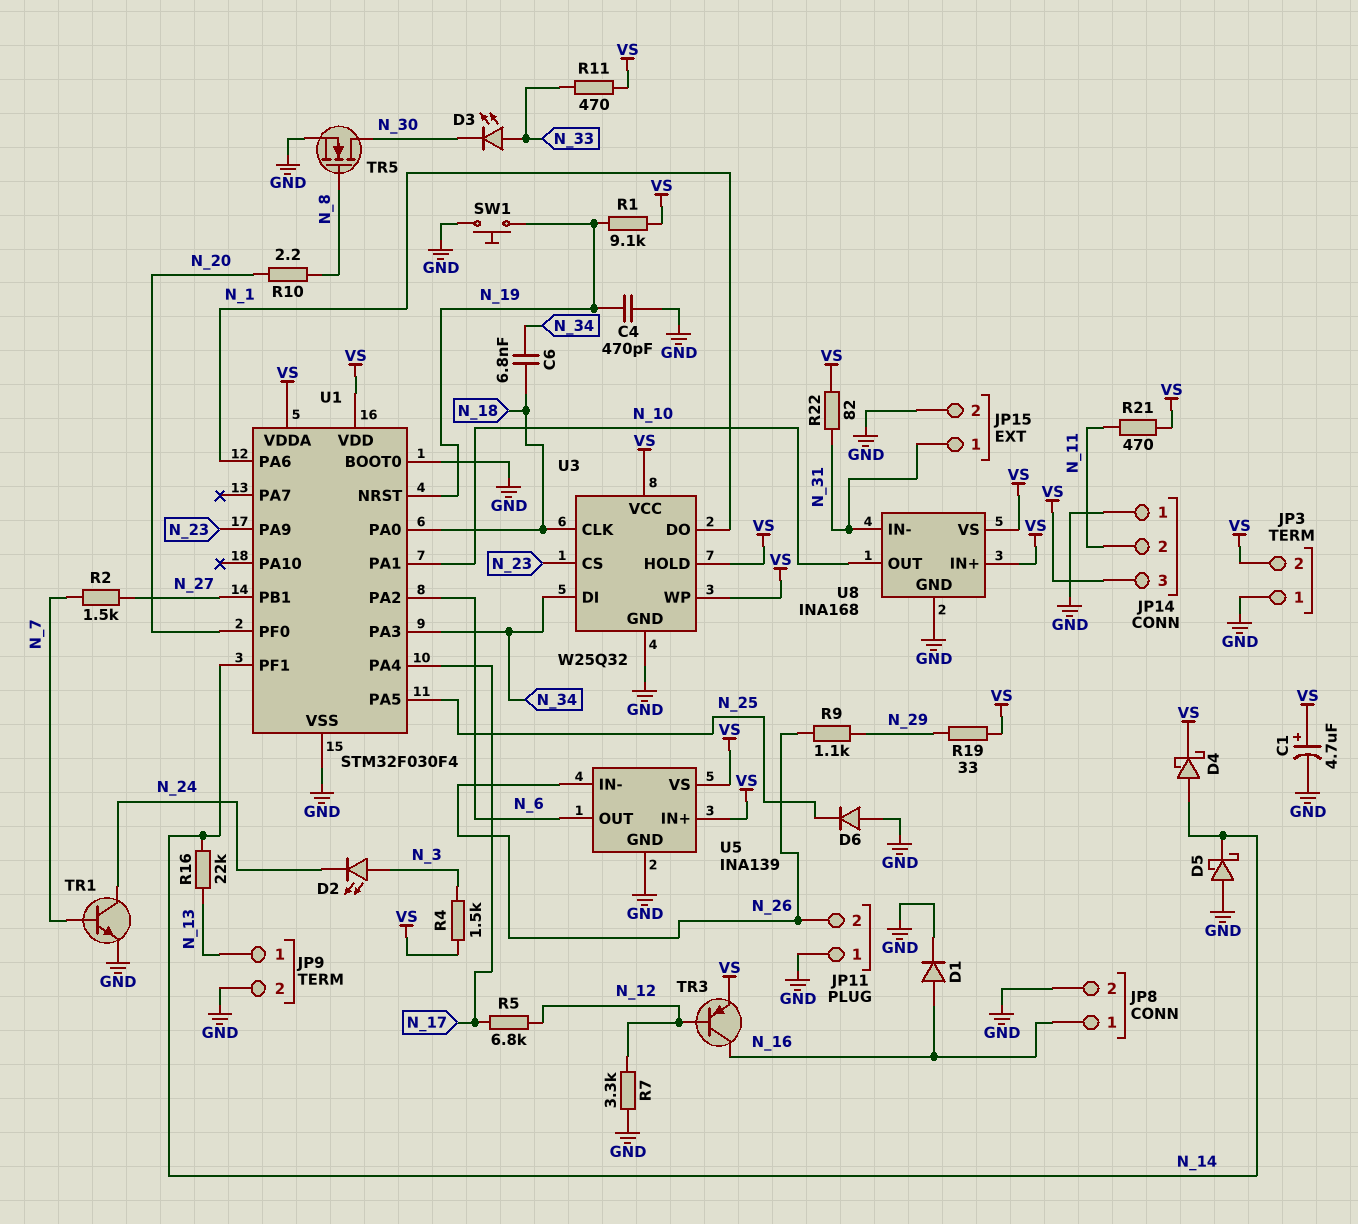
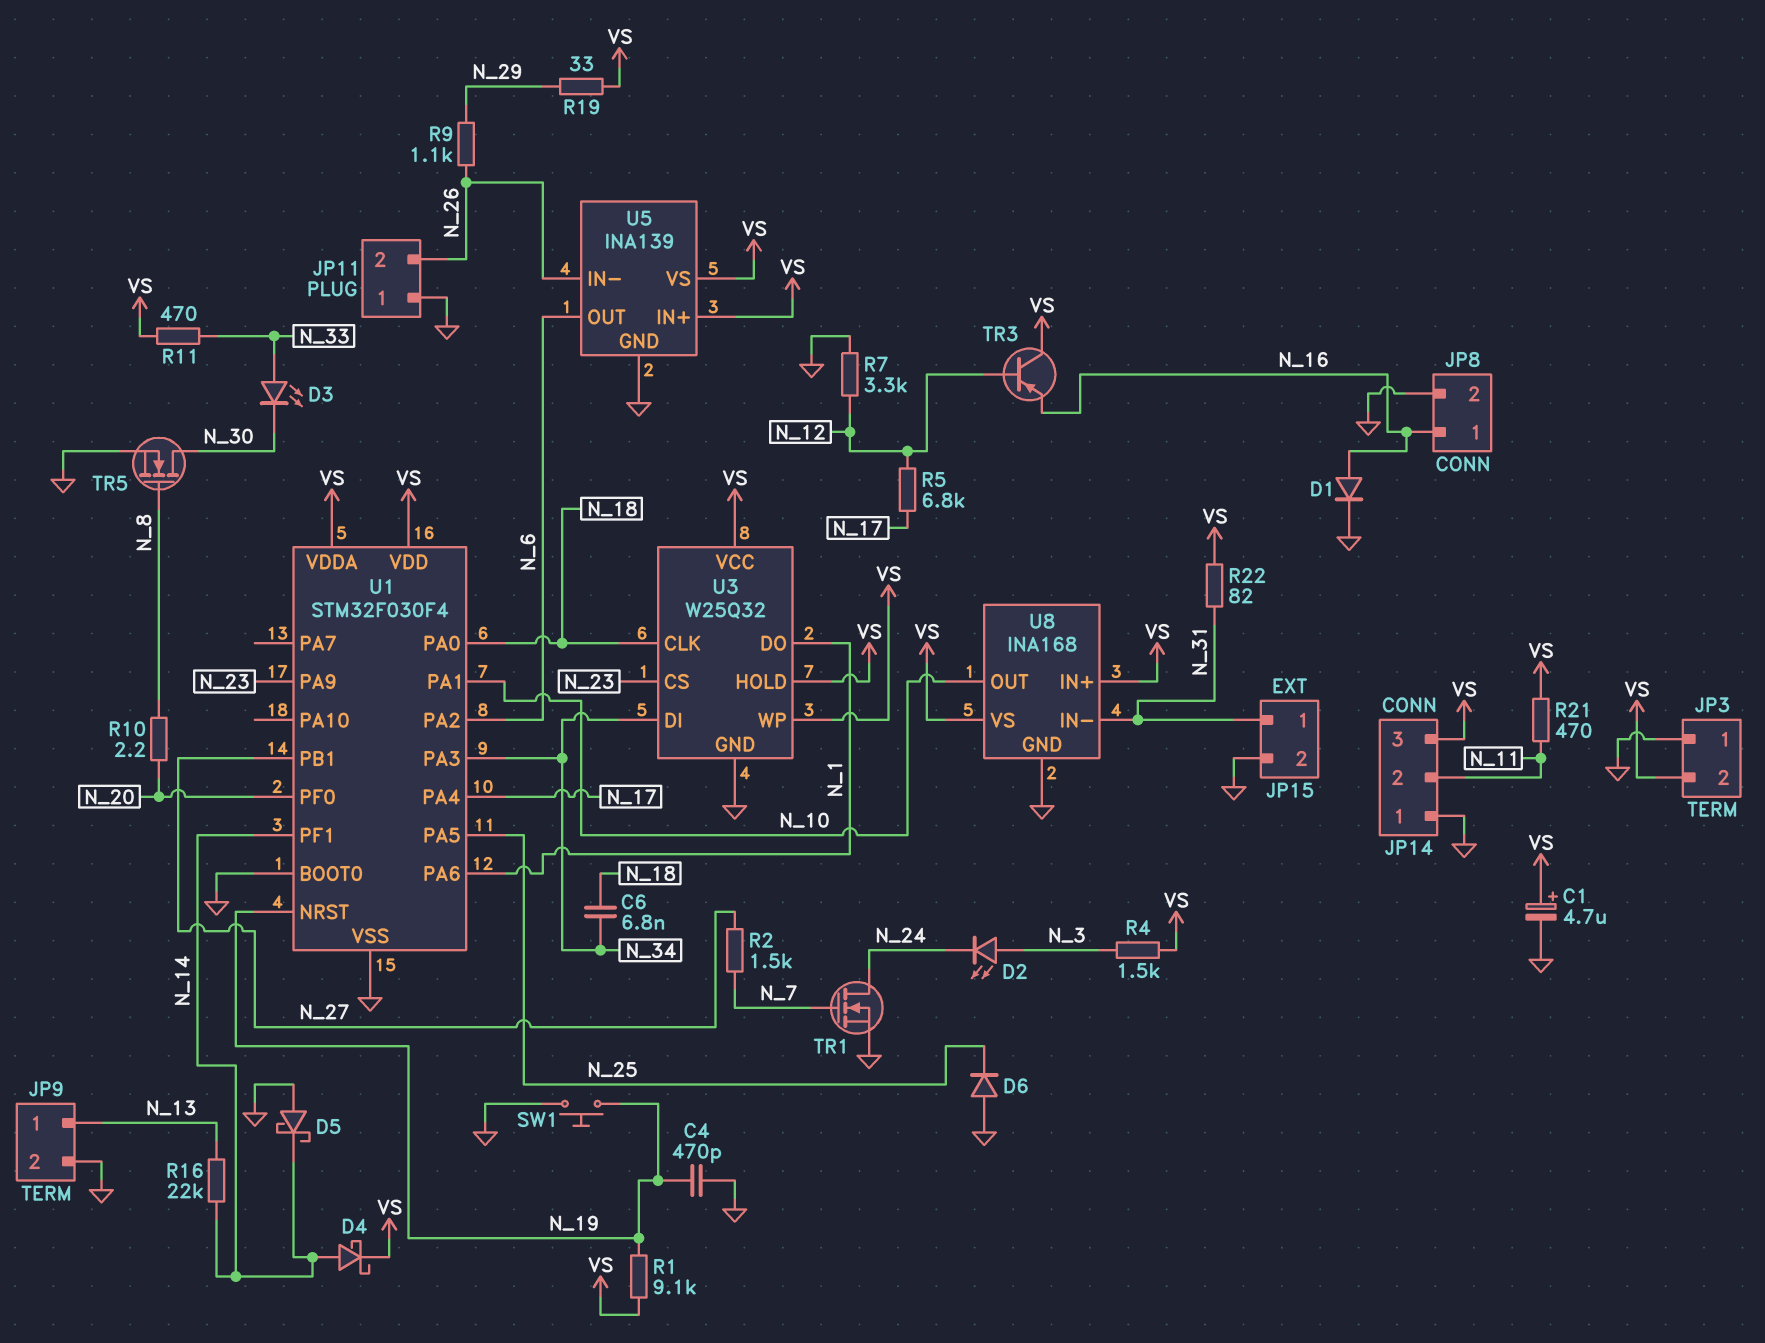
TR1: NPN (B N_7, C N_24, E GND) -> NMOS (G N_7, D N_24, S GND)
TR3: PNP (B N_12, C N_16, E VS) -> PNP (B N_12, C VS, E N_16)

